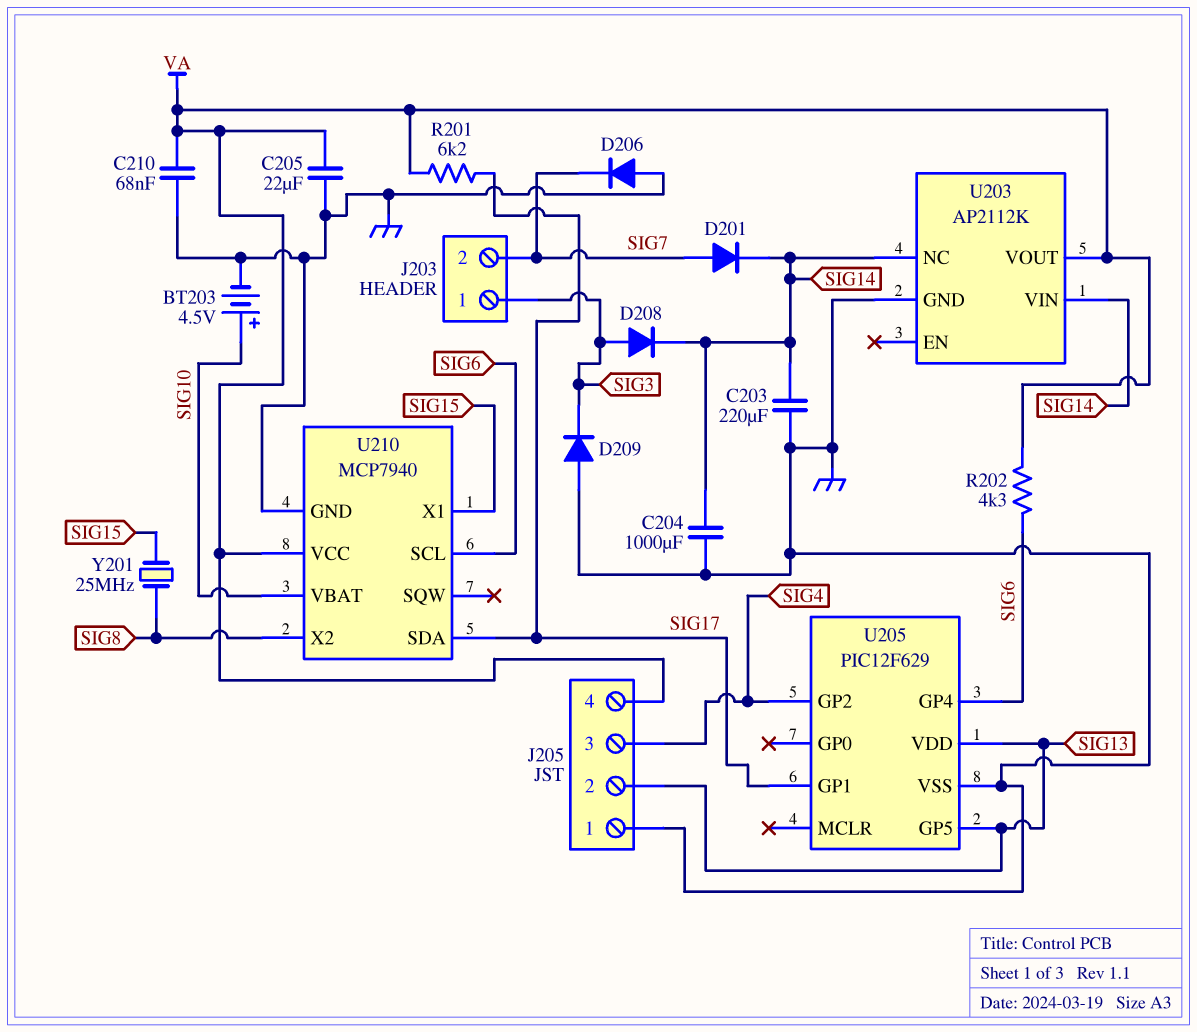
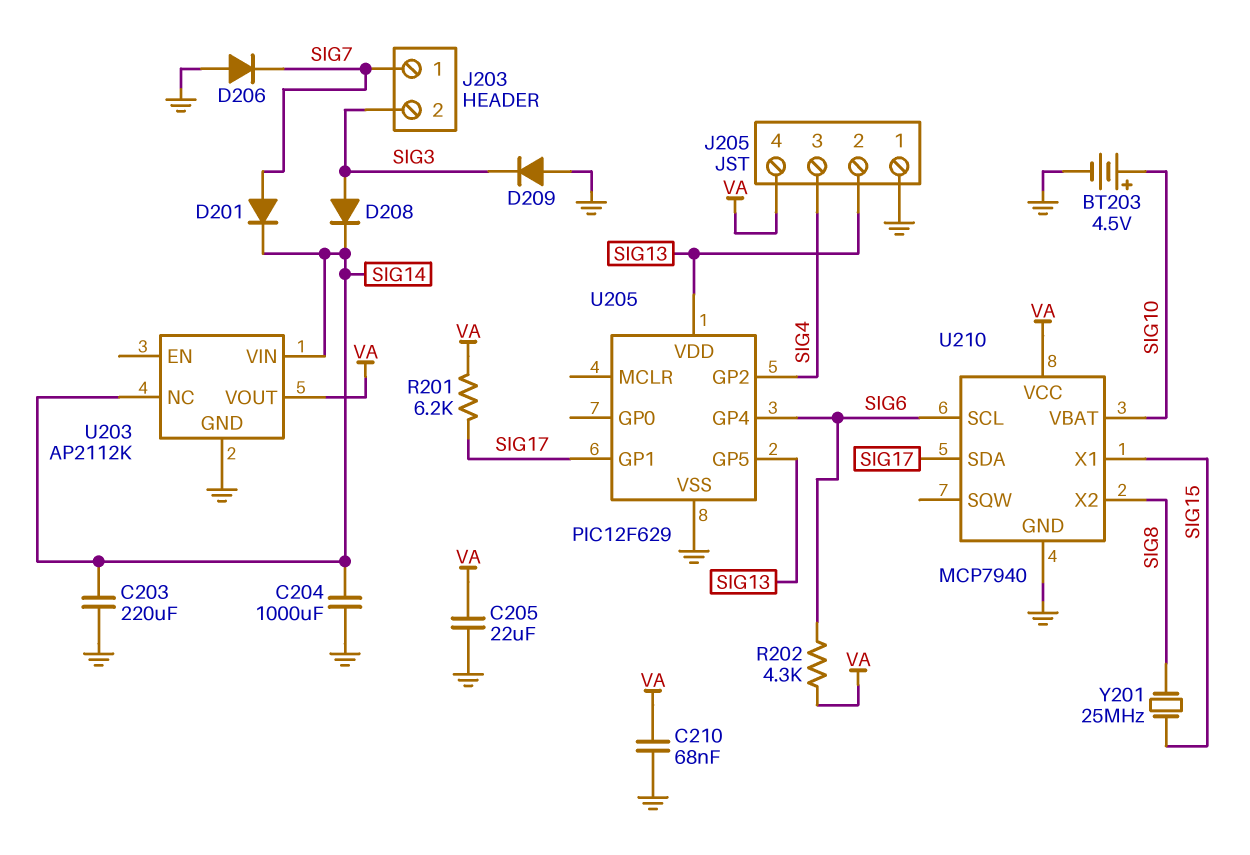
J203 pin 1: SIG3 -> SIG7
J203 pin 2: SIG7 -> SIG3

